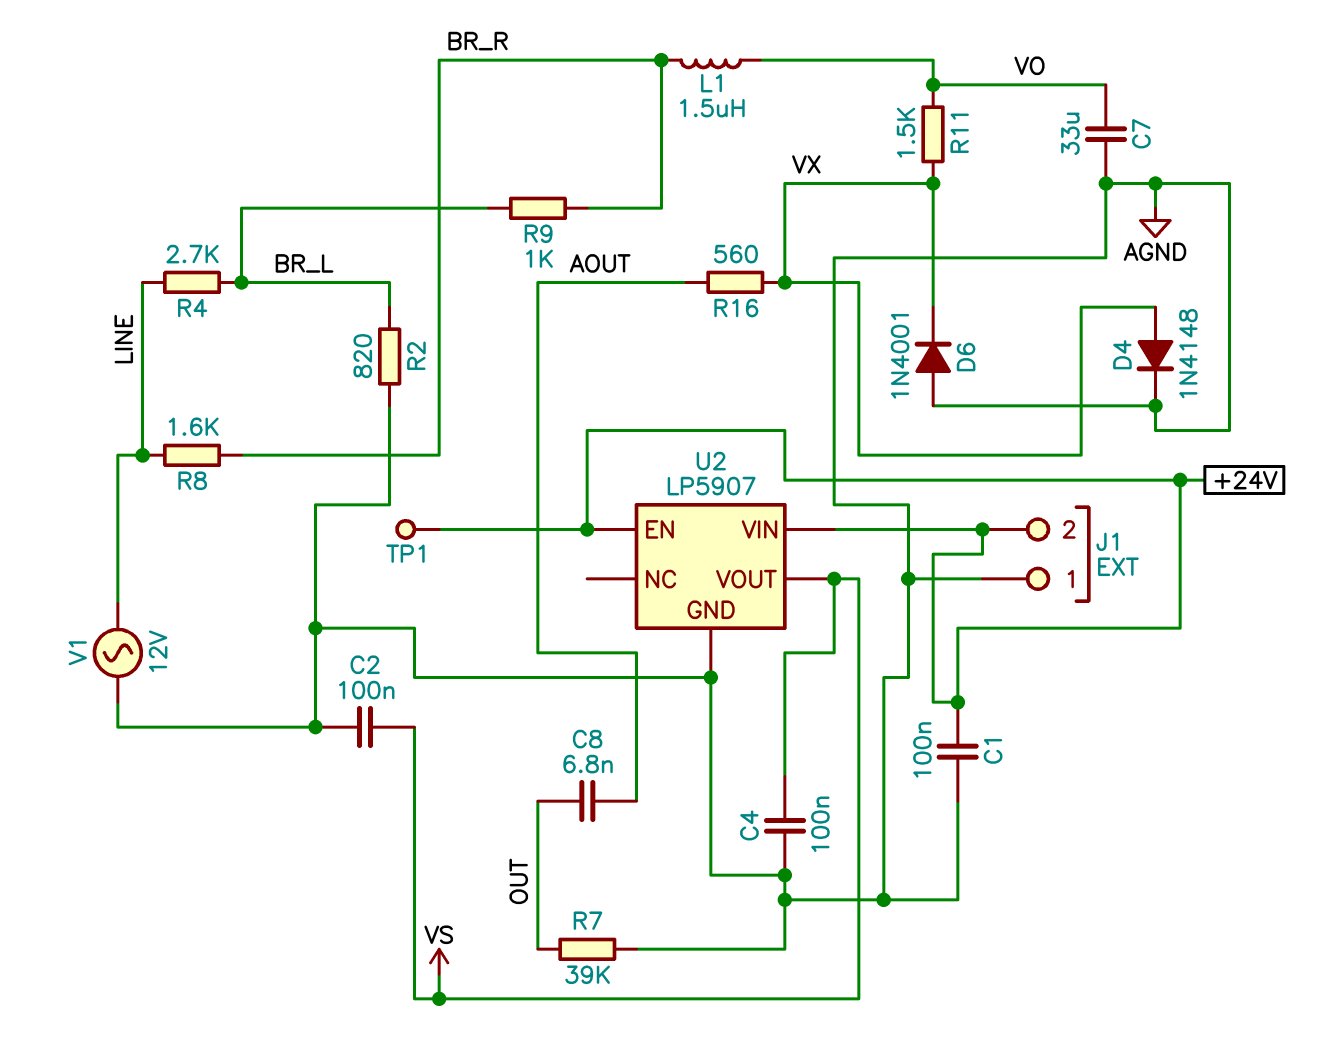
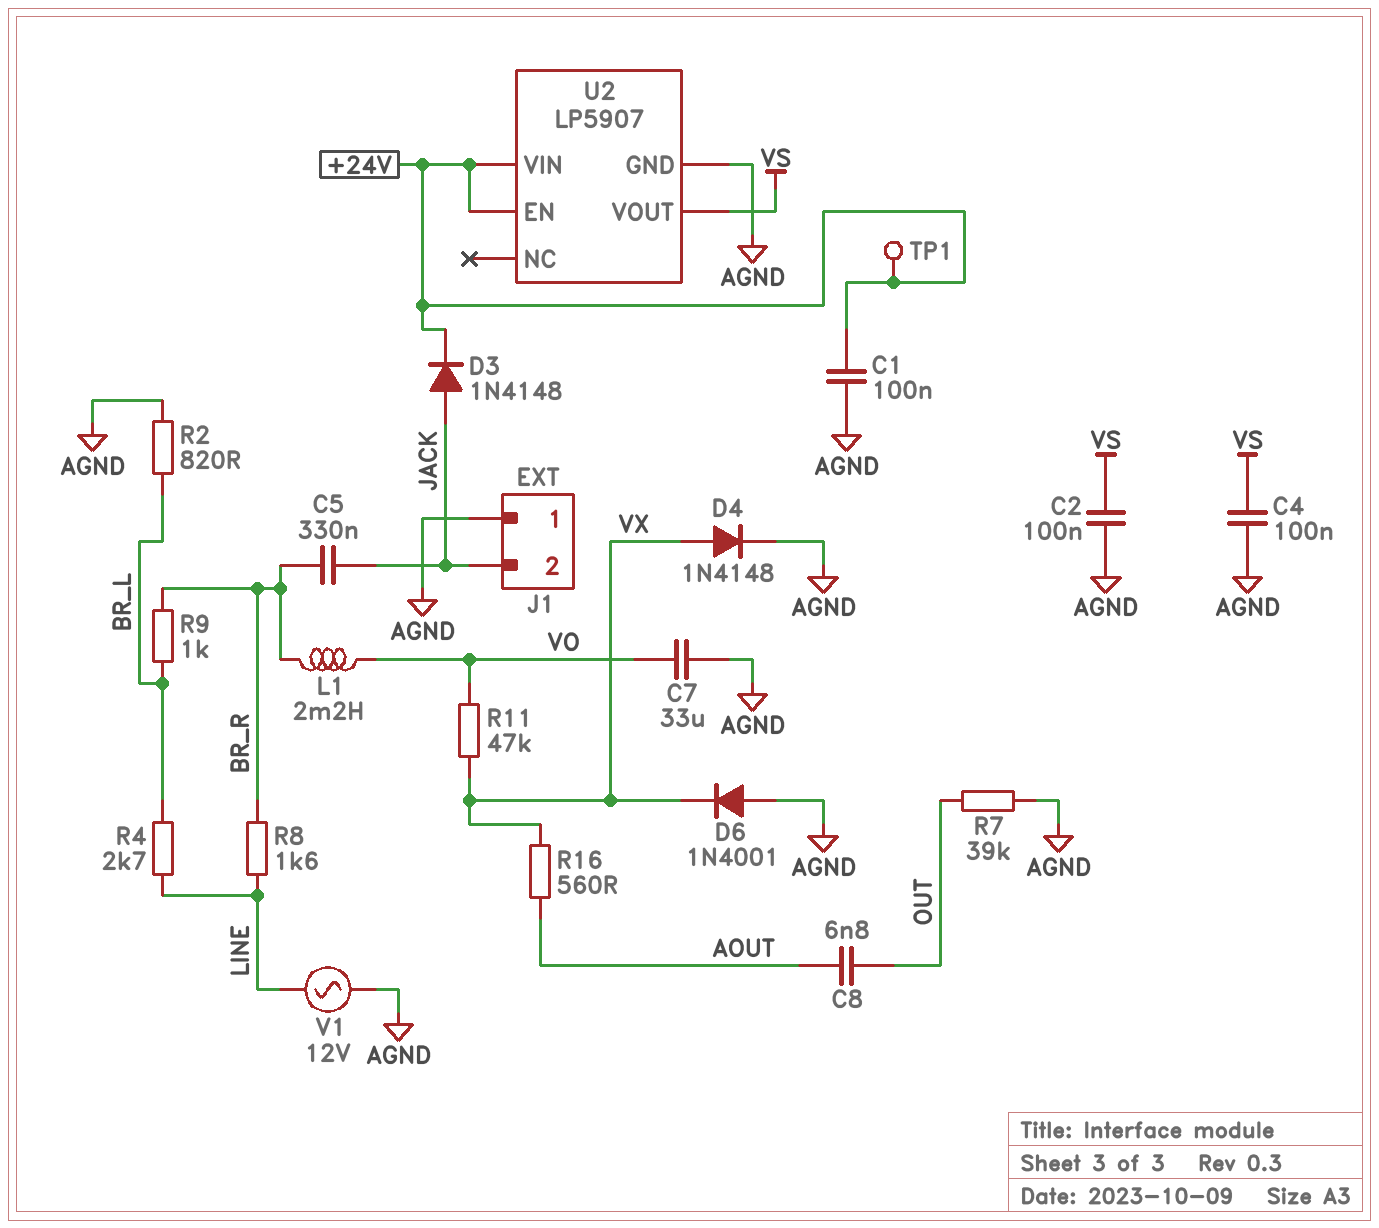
C5: none -> 330nF (BR_R, JACK)
D3: none -> diode 1N4148 (A JACK, K +24V)
J1 pin 2: +24V -> JACK
L1: 1.5uH (BR_R, VO) -> 2.2mH (BR_R, VO)
R11: 1.5k (VO, VX) -> 47k (VO, VX)

